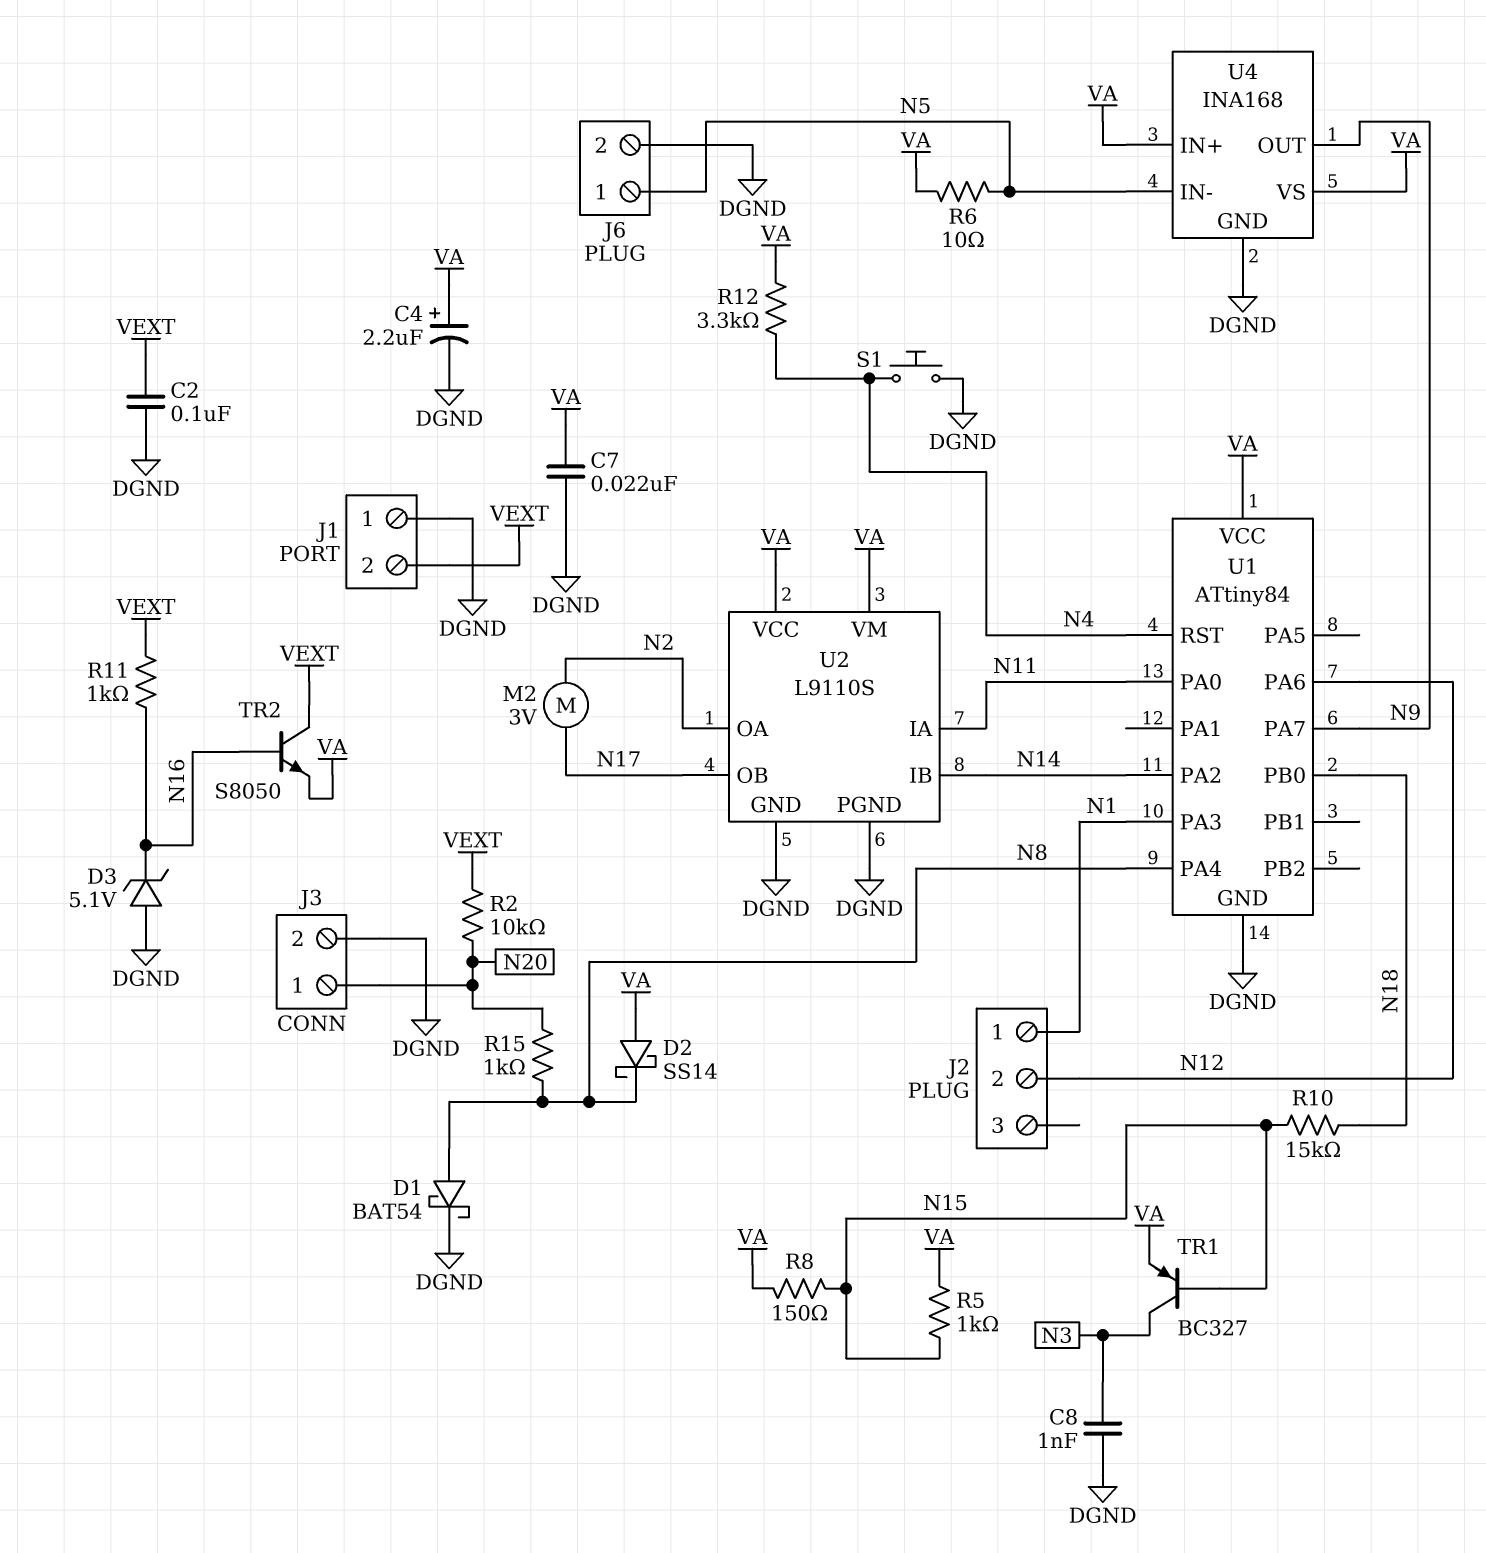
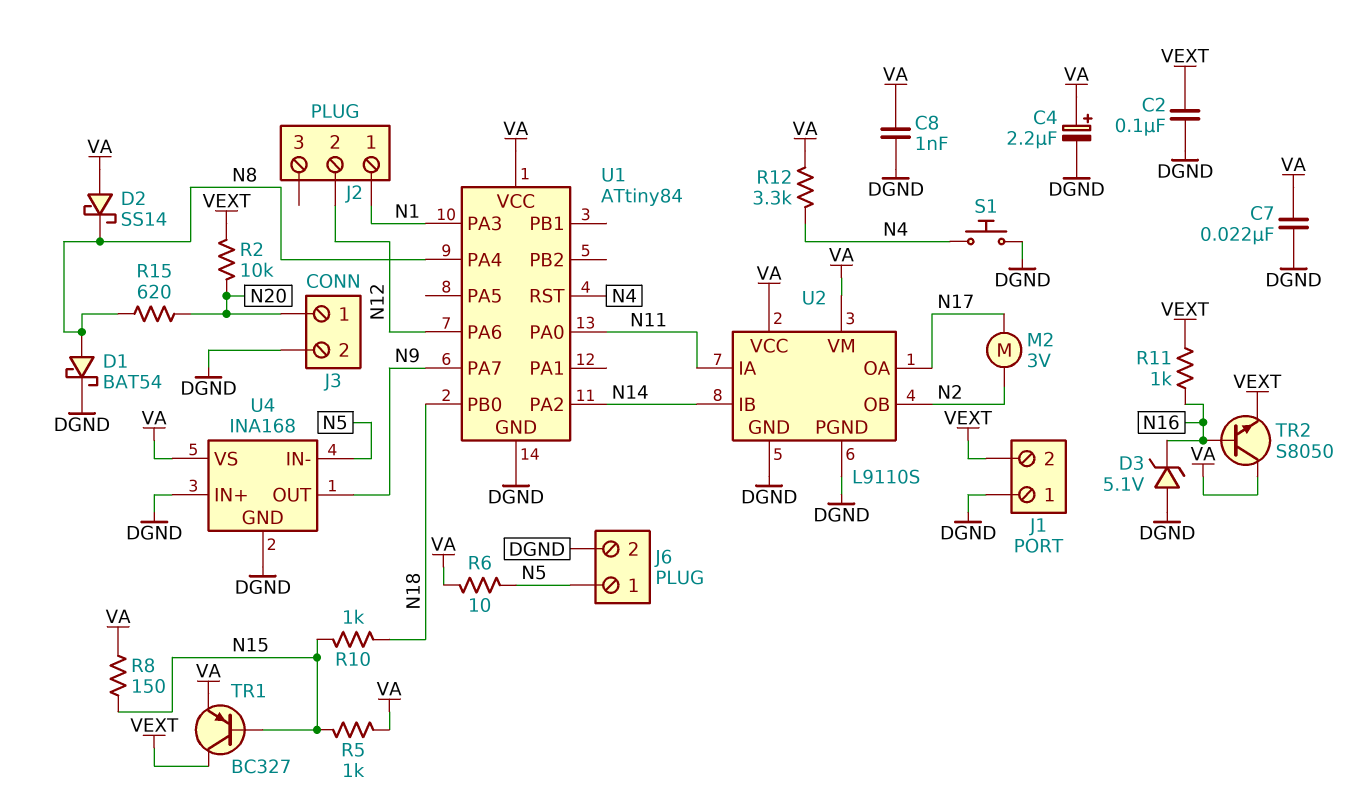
C8: 1nF (DGND, N3) -> 1nF (DGND, VA)
R10: 15k (N15, N18) -> 1k (N15, N18)
R15: 1k (N8, N20) -> 620 (N8, N20)
TR1: PNP BC327 (B N15, C N3, E VA) -> PNP BC327 (B N15, C VEXT, E VA)
TR2: NPN S8050 (B N16, C VEXT, E VA) -> NPN S8050 (B N16, C VA, E VEXT)
U2 pin OA: N2 -> N17
U2 pin OB: N17 -> N2
U4 pin IN+: VA -> DGND

